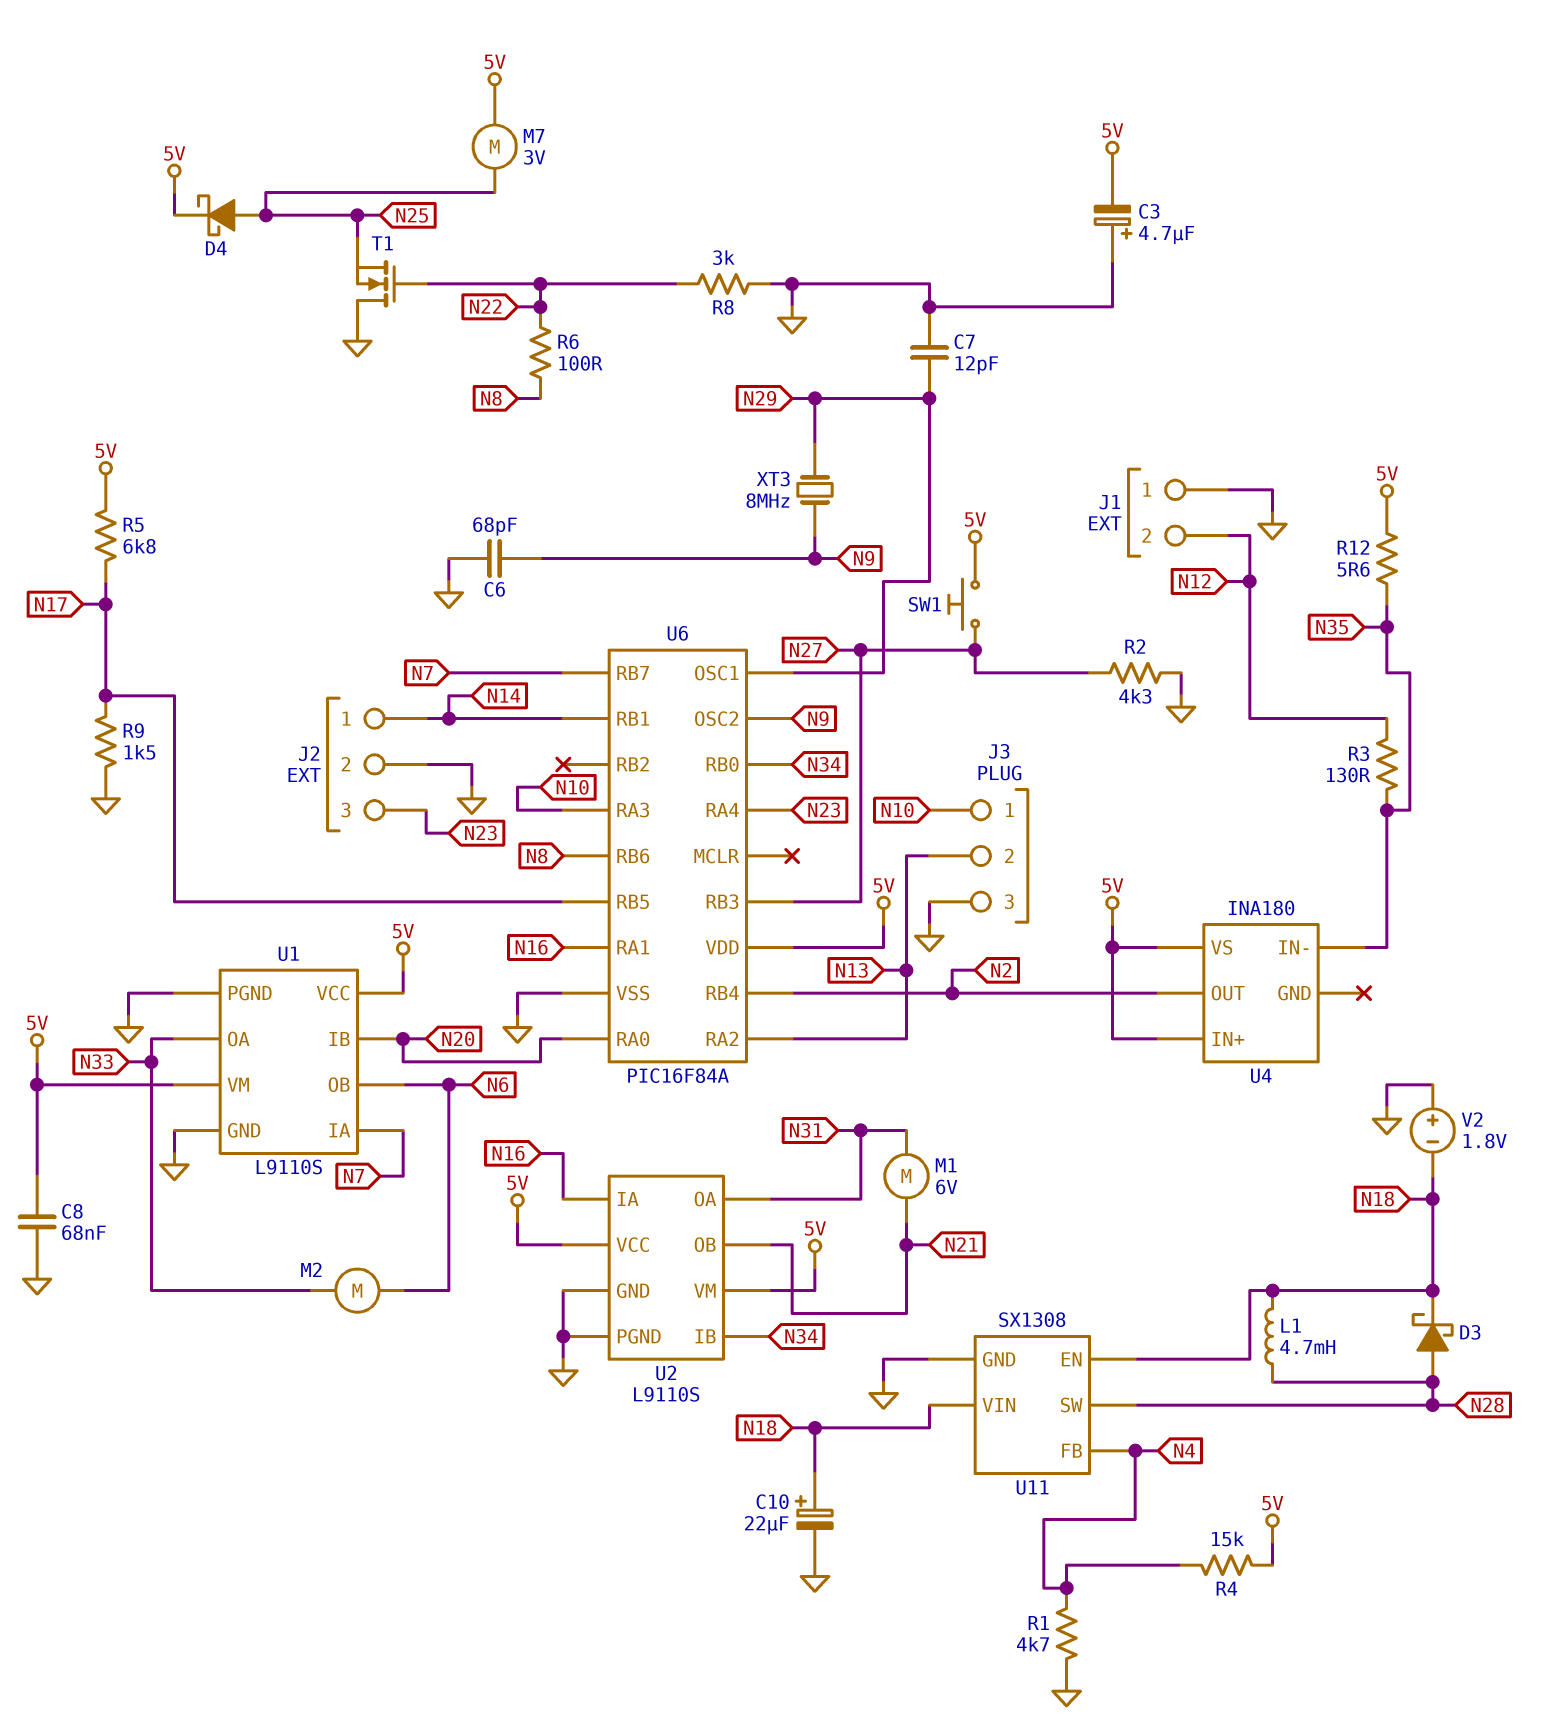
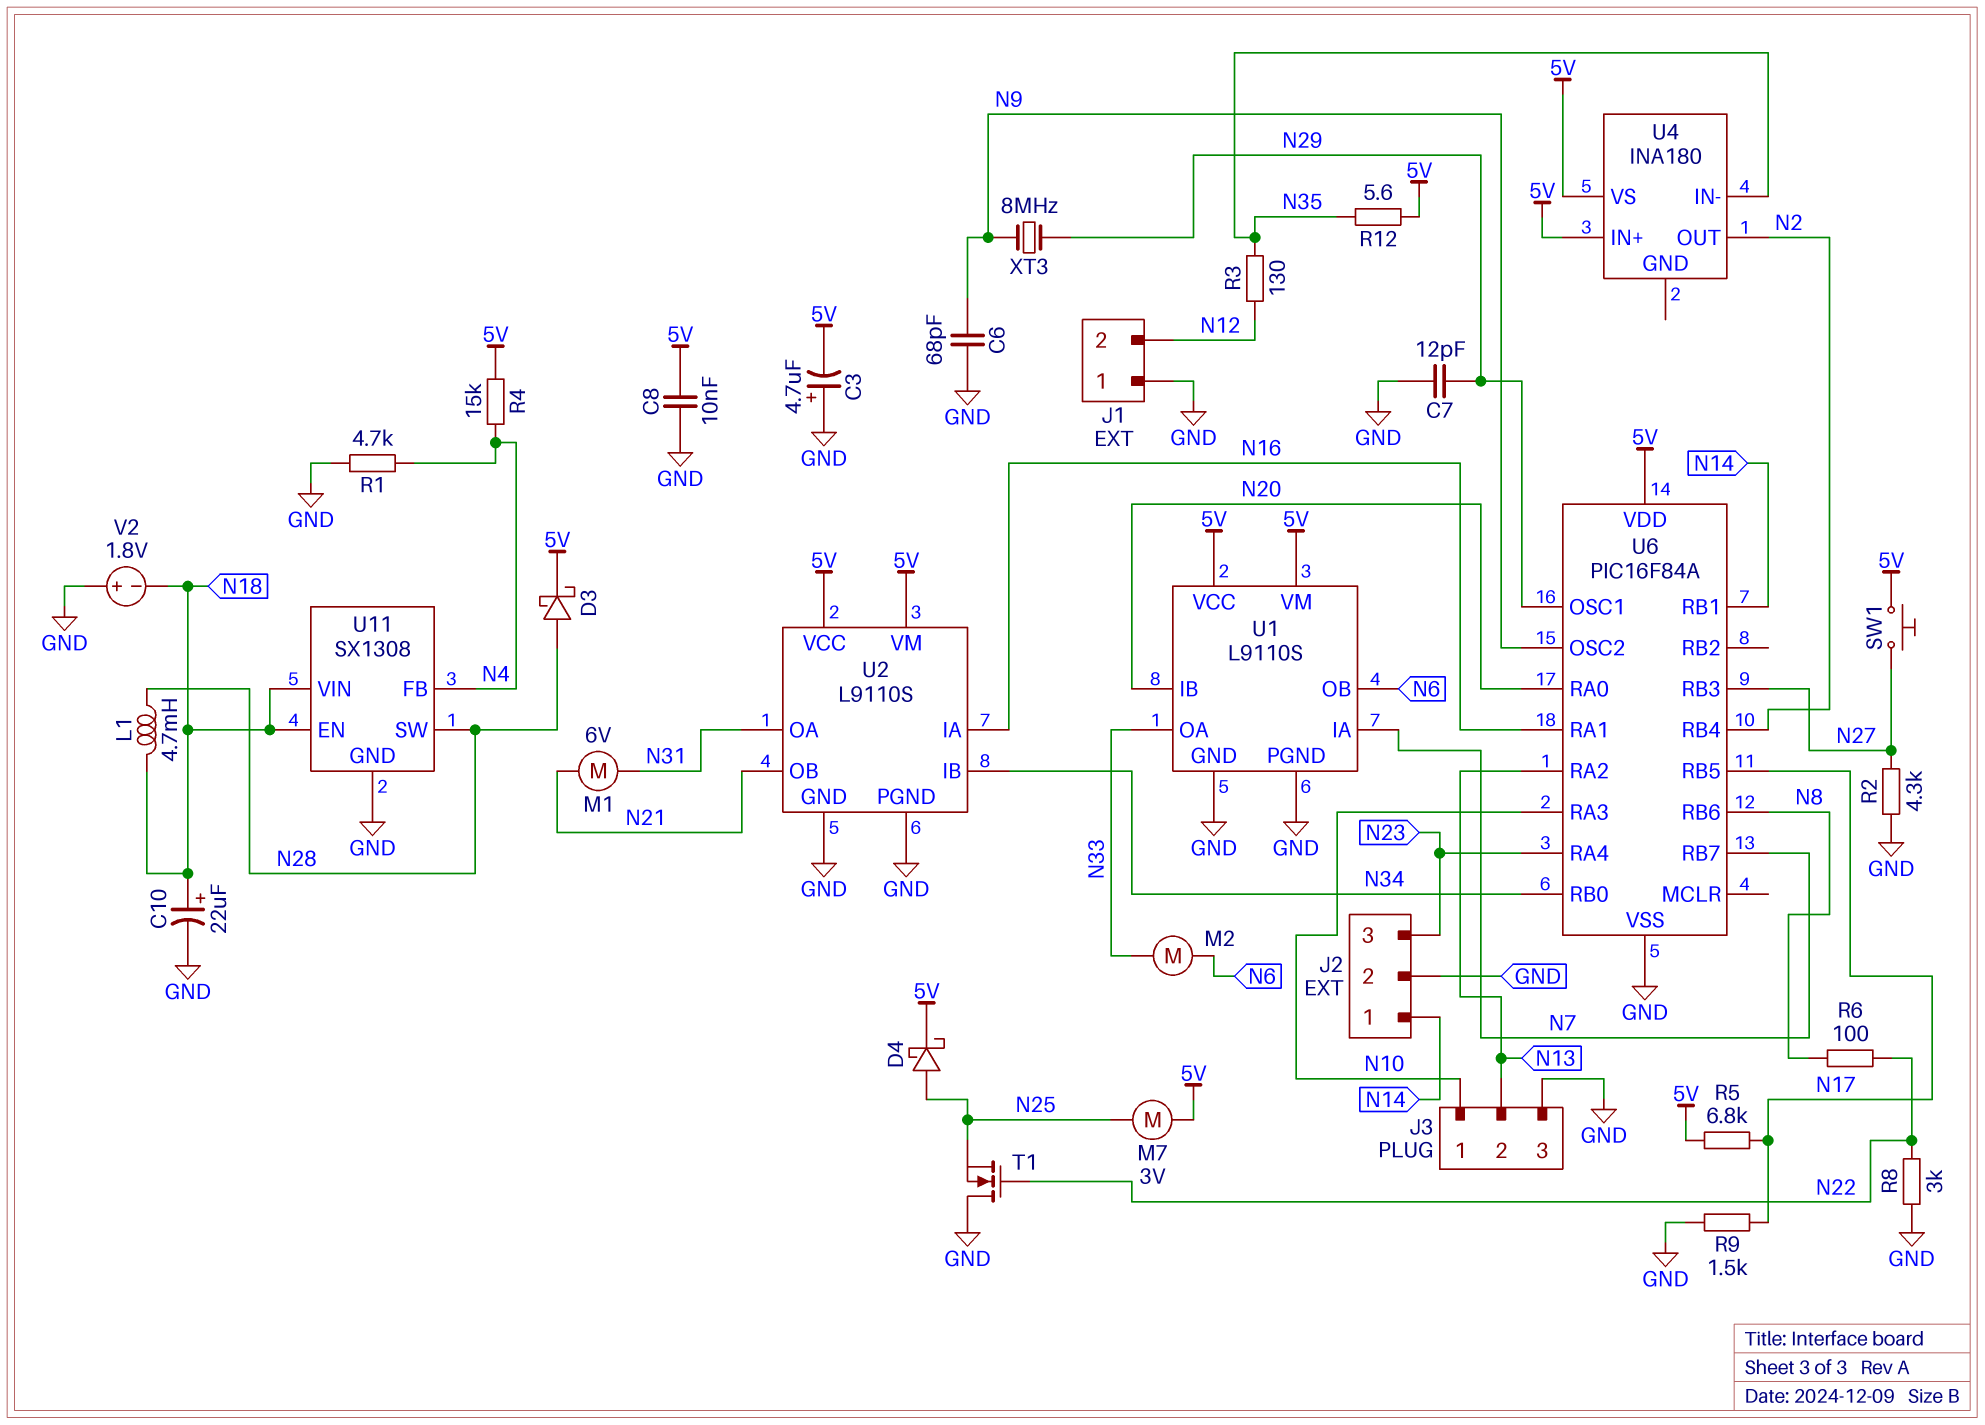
C8: 68nF (5V, GND) -> 10nF (5V, GND)
D3: schottky (A N28, K N18) -> schottky (A N28, K 5V)

